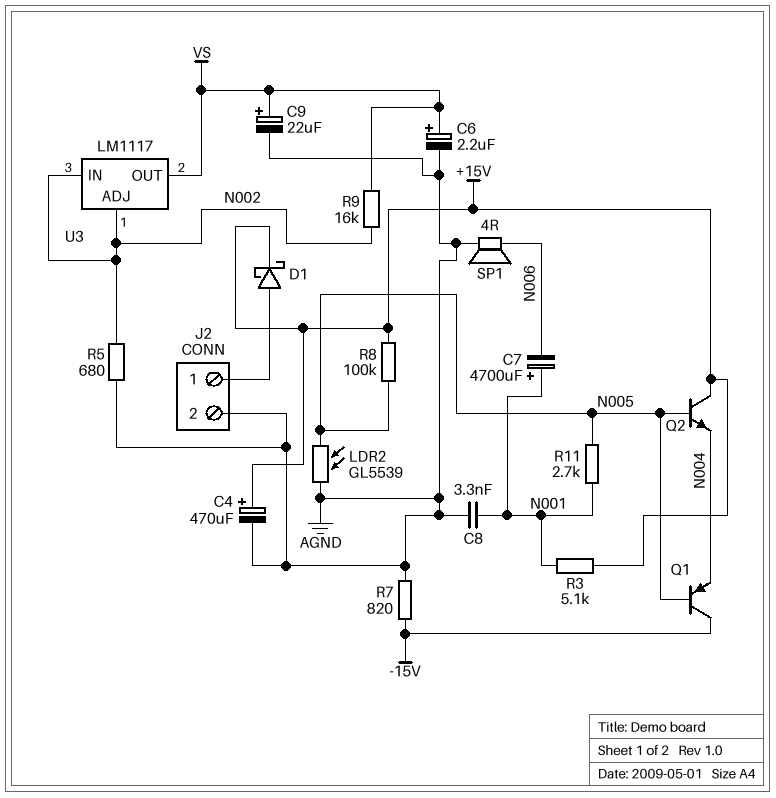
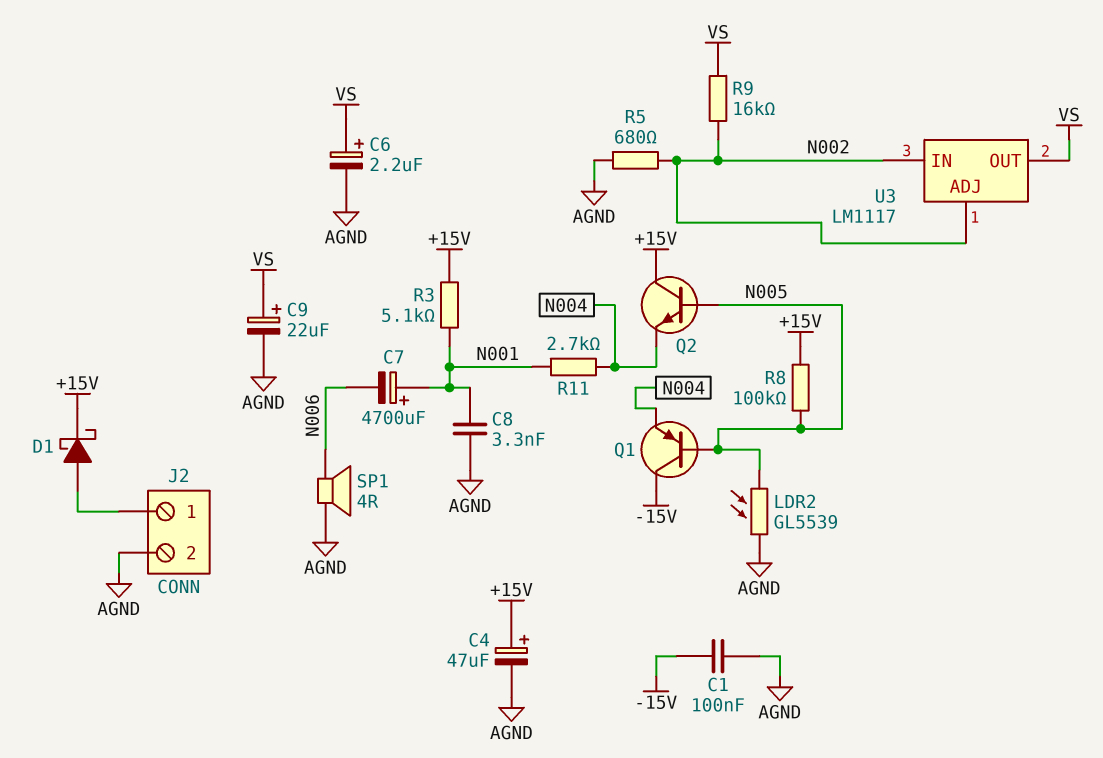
C1: none -> 100nF (-15V, AGND)
C4: 470uF (plus +15V, minus AGND) -> 47uF (plus +15V, minus AGND)
R7: 820 (-15V, AGND) -> none
R11: 2.7k (N001, N005) -> 2.7k (N001, N004)

